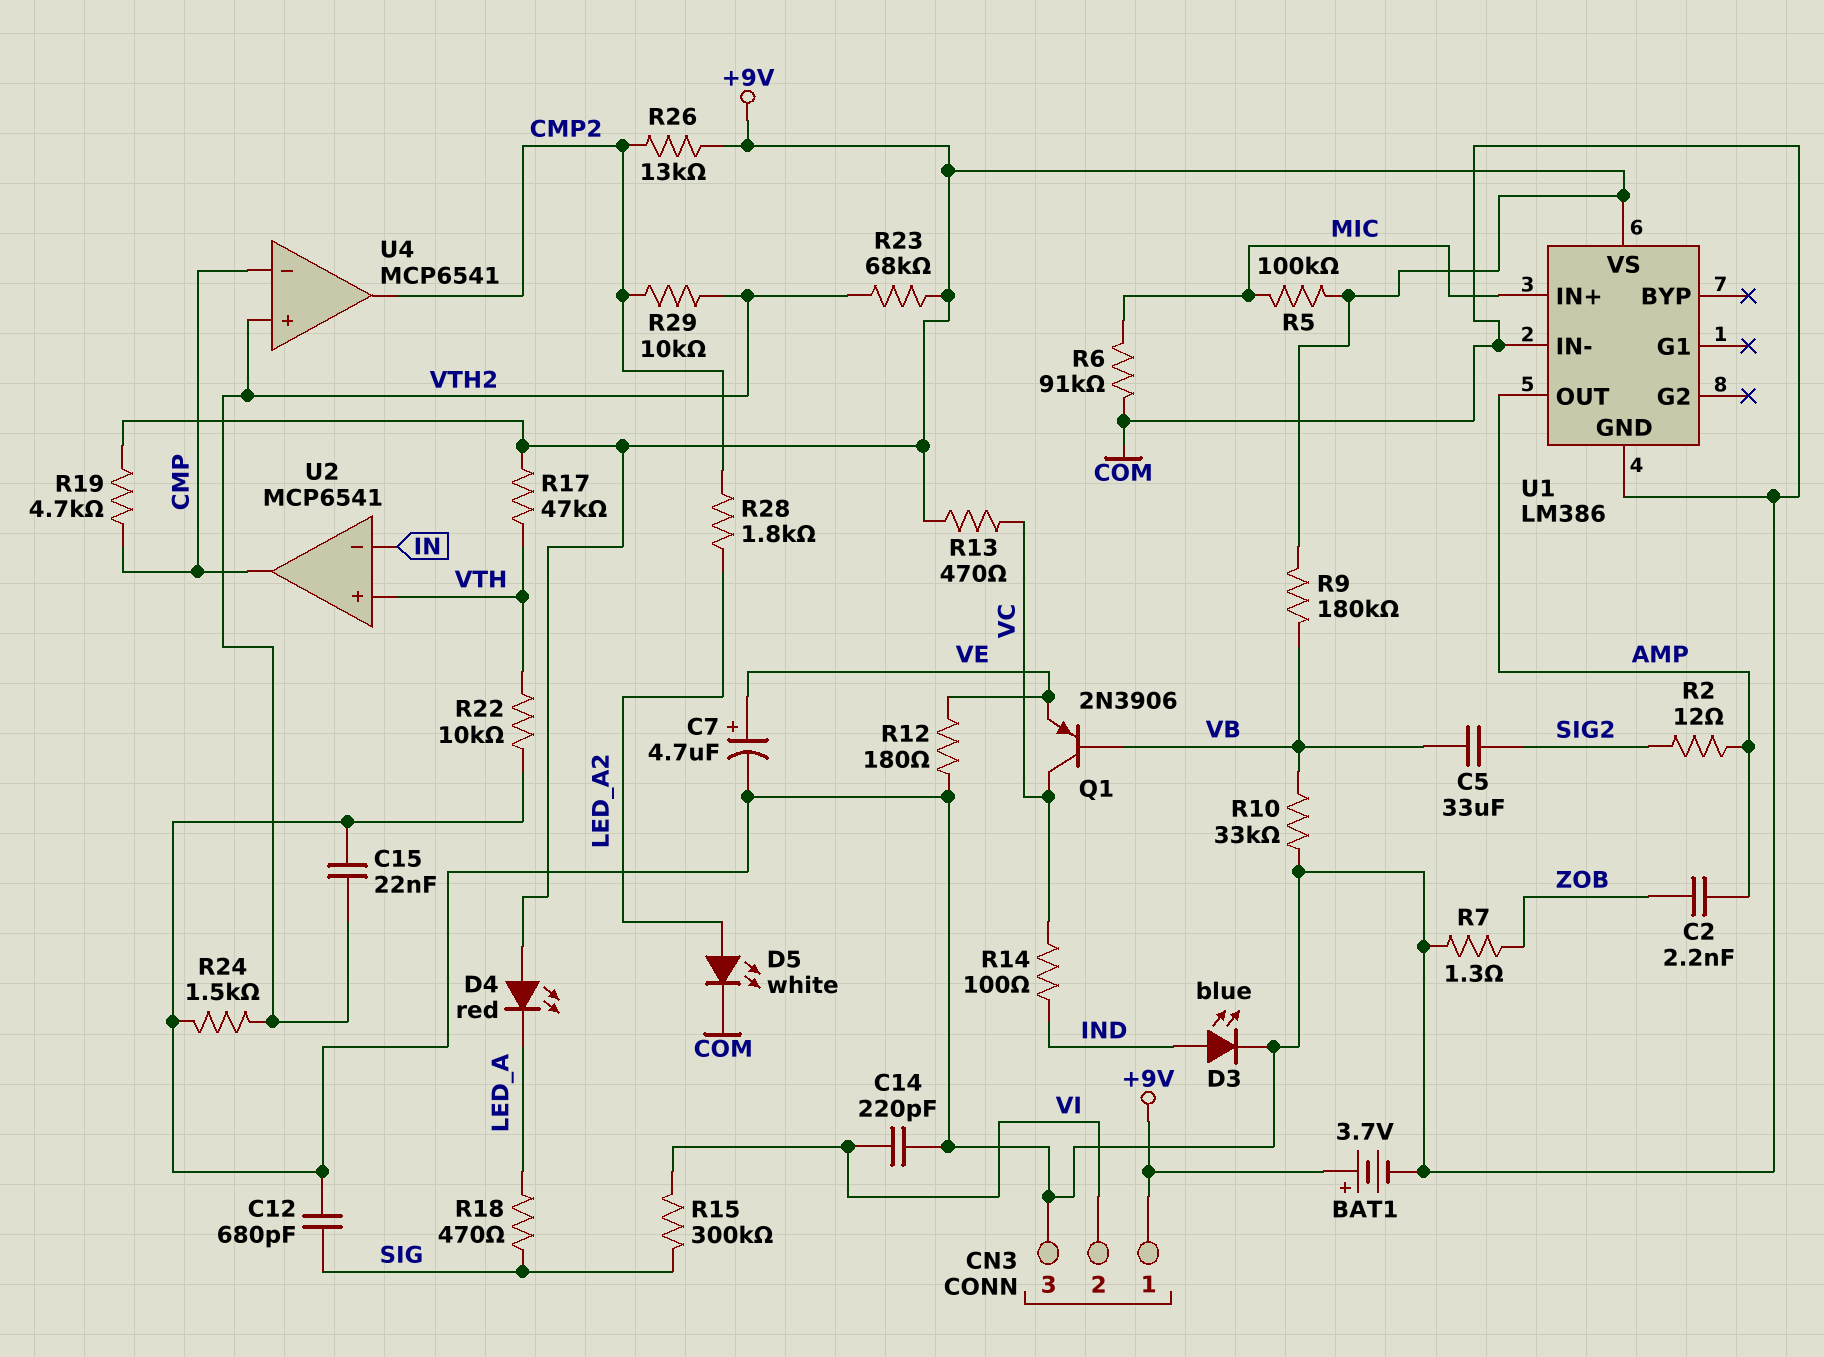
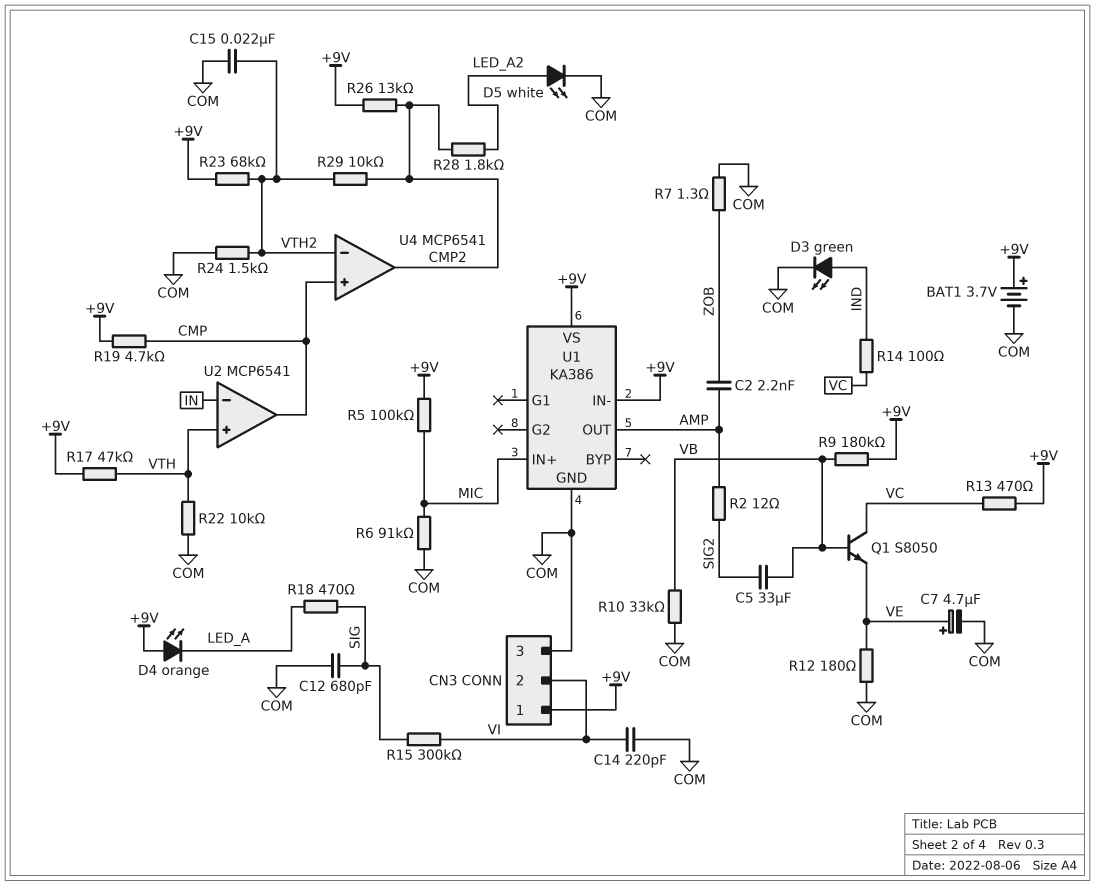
D3: LED blue (A IND, K COM) -> LED green (A IND, K COM)
D4: LED red (A +9V, K LED_A) -> LED orange (A +9V, K LED_A)
Q1: PNP 2N3906 (B VB, C VC, E VE) -> NPN S8050 (B VB, C VC, E VE)
U1: LM386 -> KA386
U1 pin IN-: COM -> +9V
U4 pin in+: VTH2 -> CMP
U4 pin in-: CMP -> VTH2

